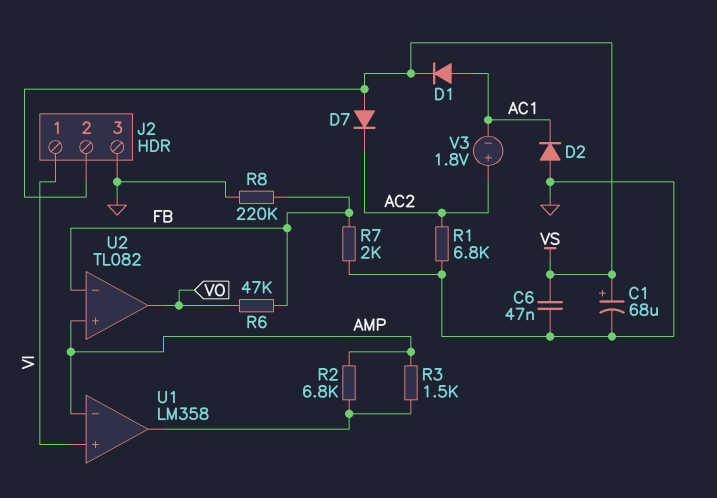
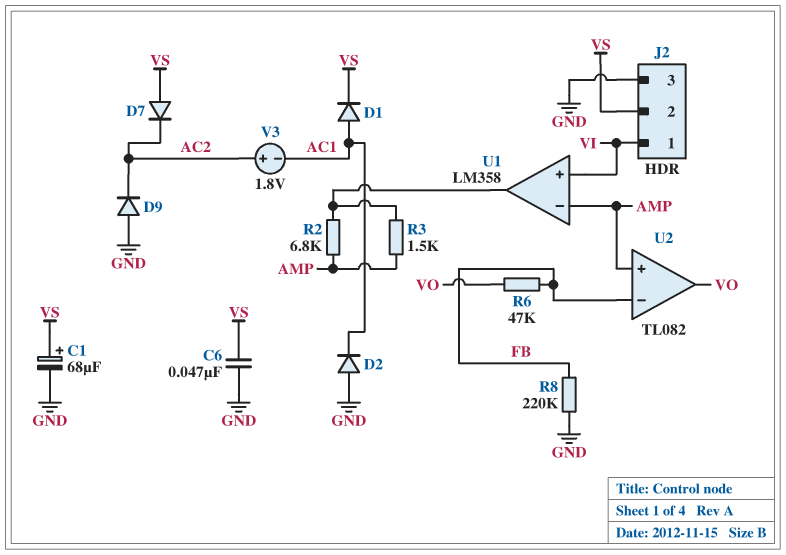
D9: none -> diode (A GND, K AC2)
R1: 6.8k (AC2, GND) -> none
R7: 2k (FB, GND) -> none

